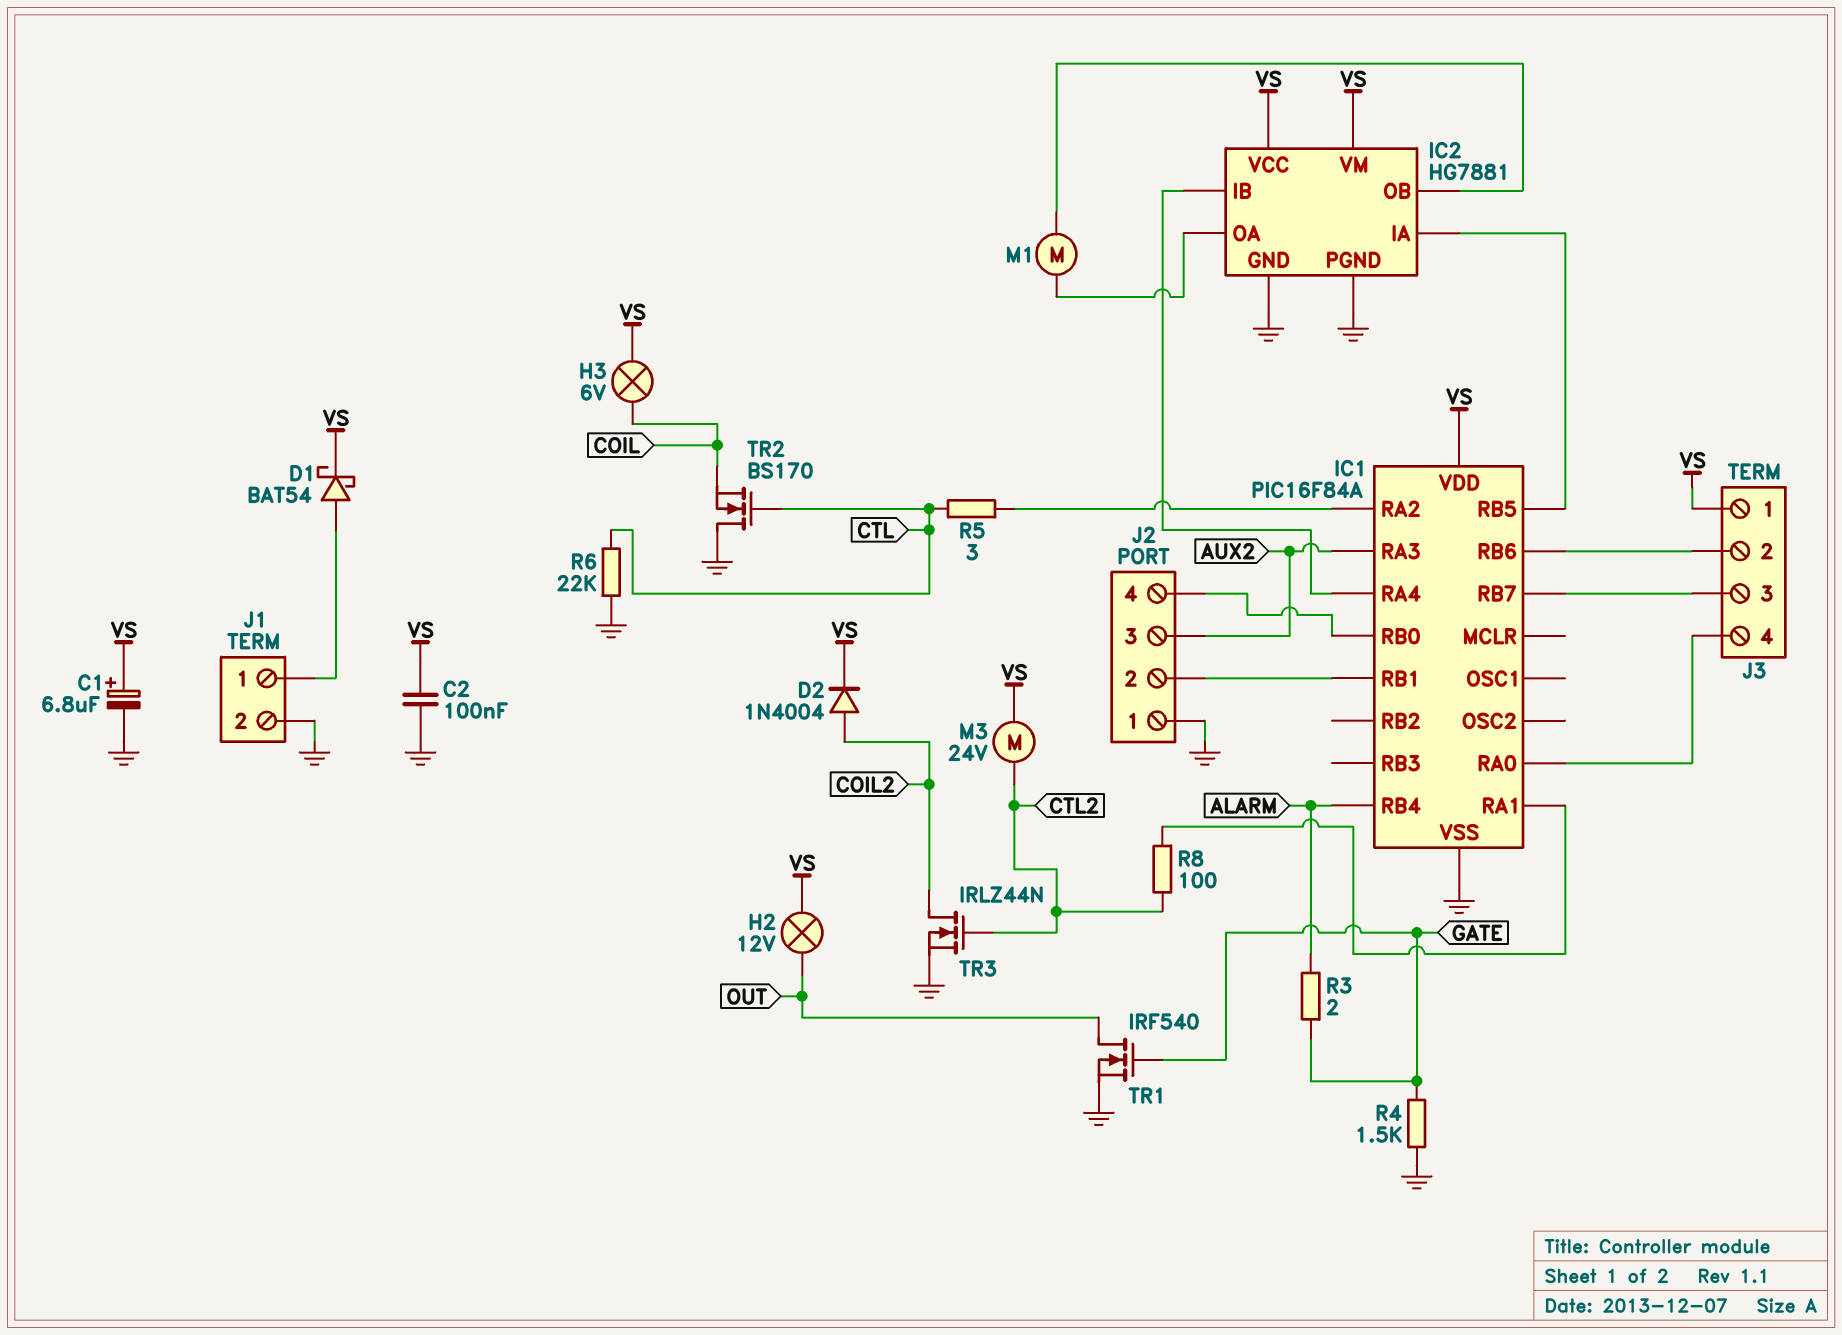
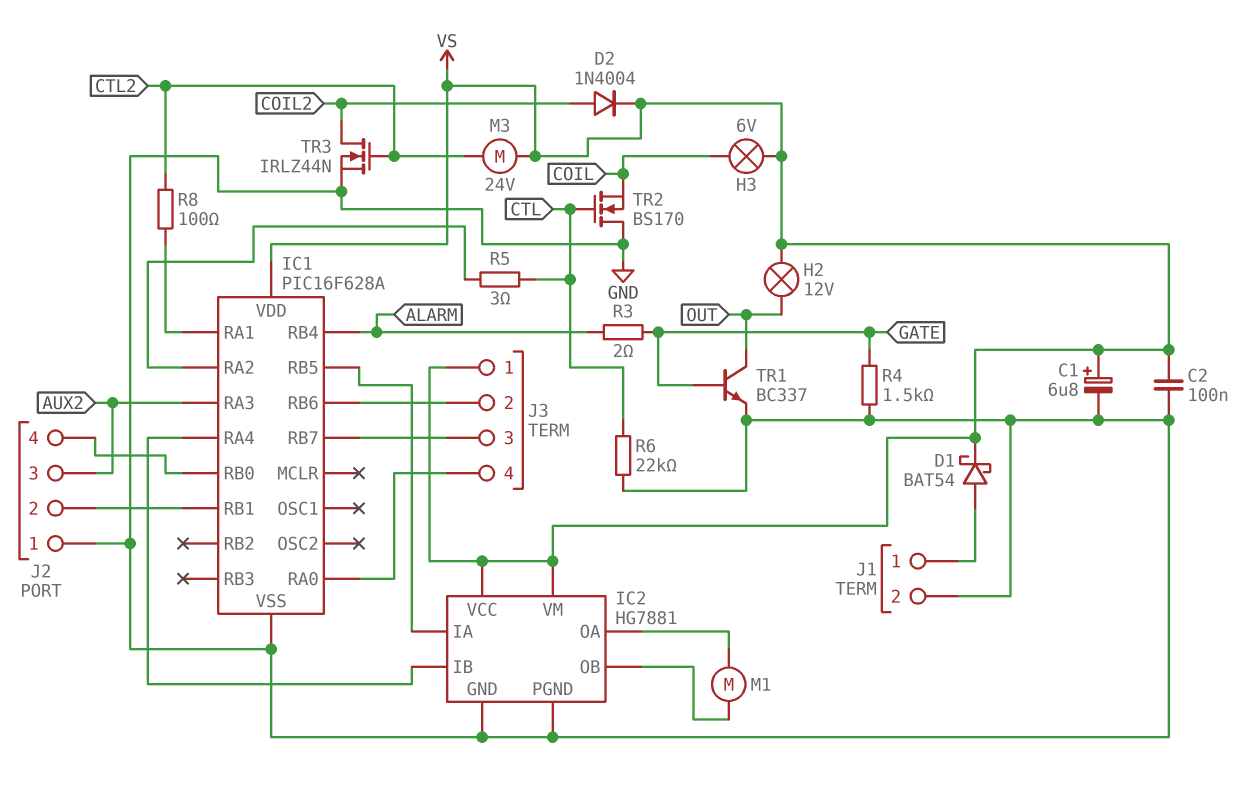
IC1: PIC16F84A -> PIC16F628A
TR1: NMOS IRF540 (G GATE, D OUT, S GND) -> NPN BC337 (B GATE, C OUT, E GND)

